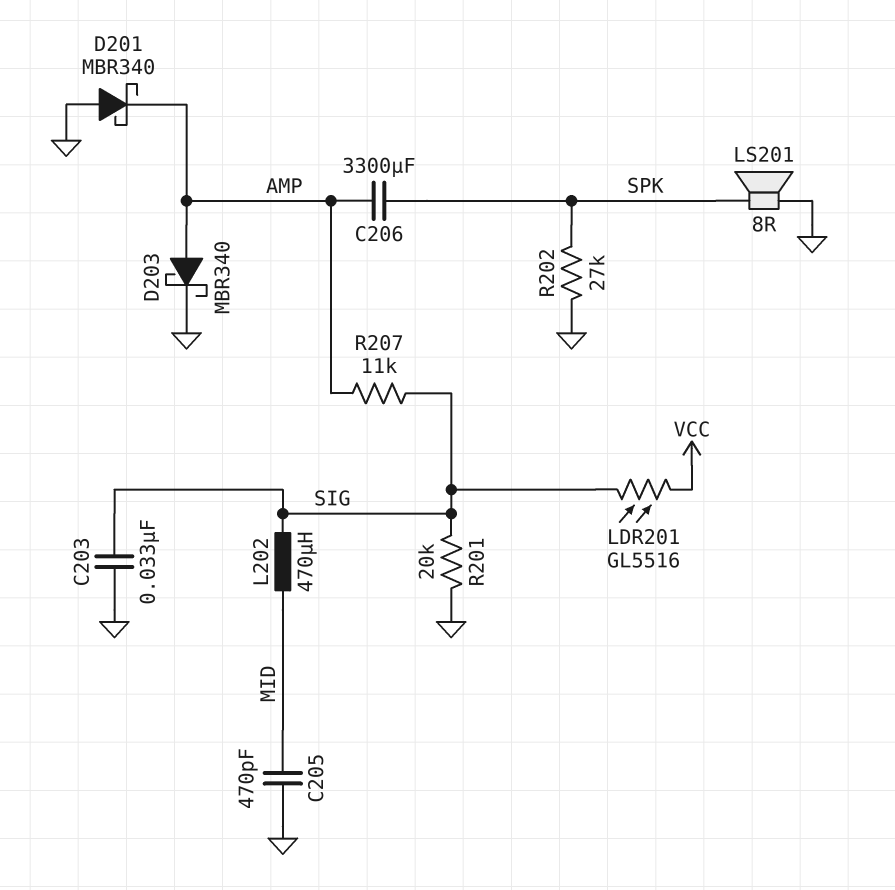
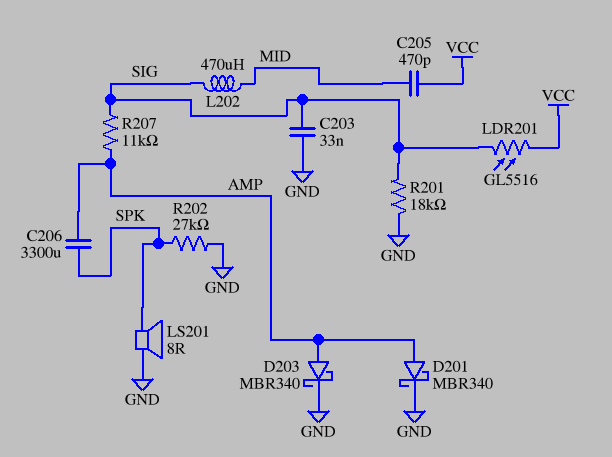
C205: 470pF (GND, MID) -> 470pF (MID, VCC)
D201: schottky MBR340 (A GND, K AMP) -> schottky MBR340 (A AMP, K GND)
R201: 20k (GND, SIG) -> 18k (GND, SIG)

